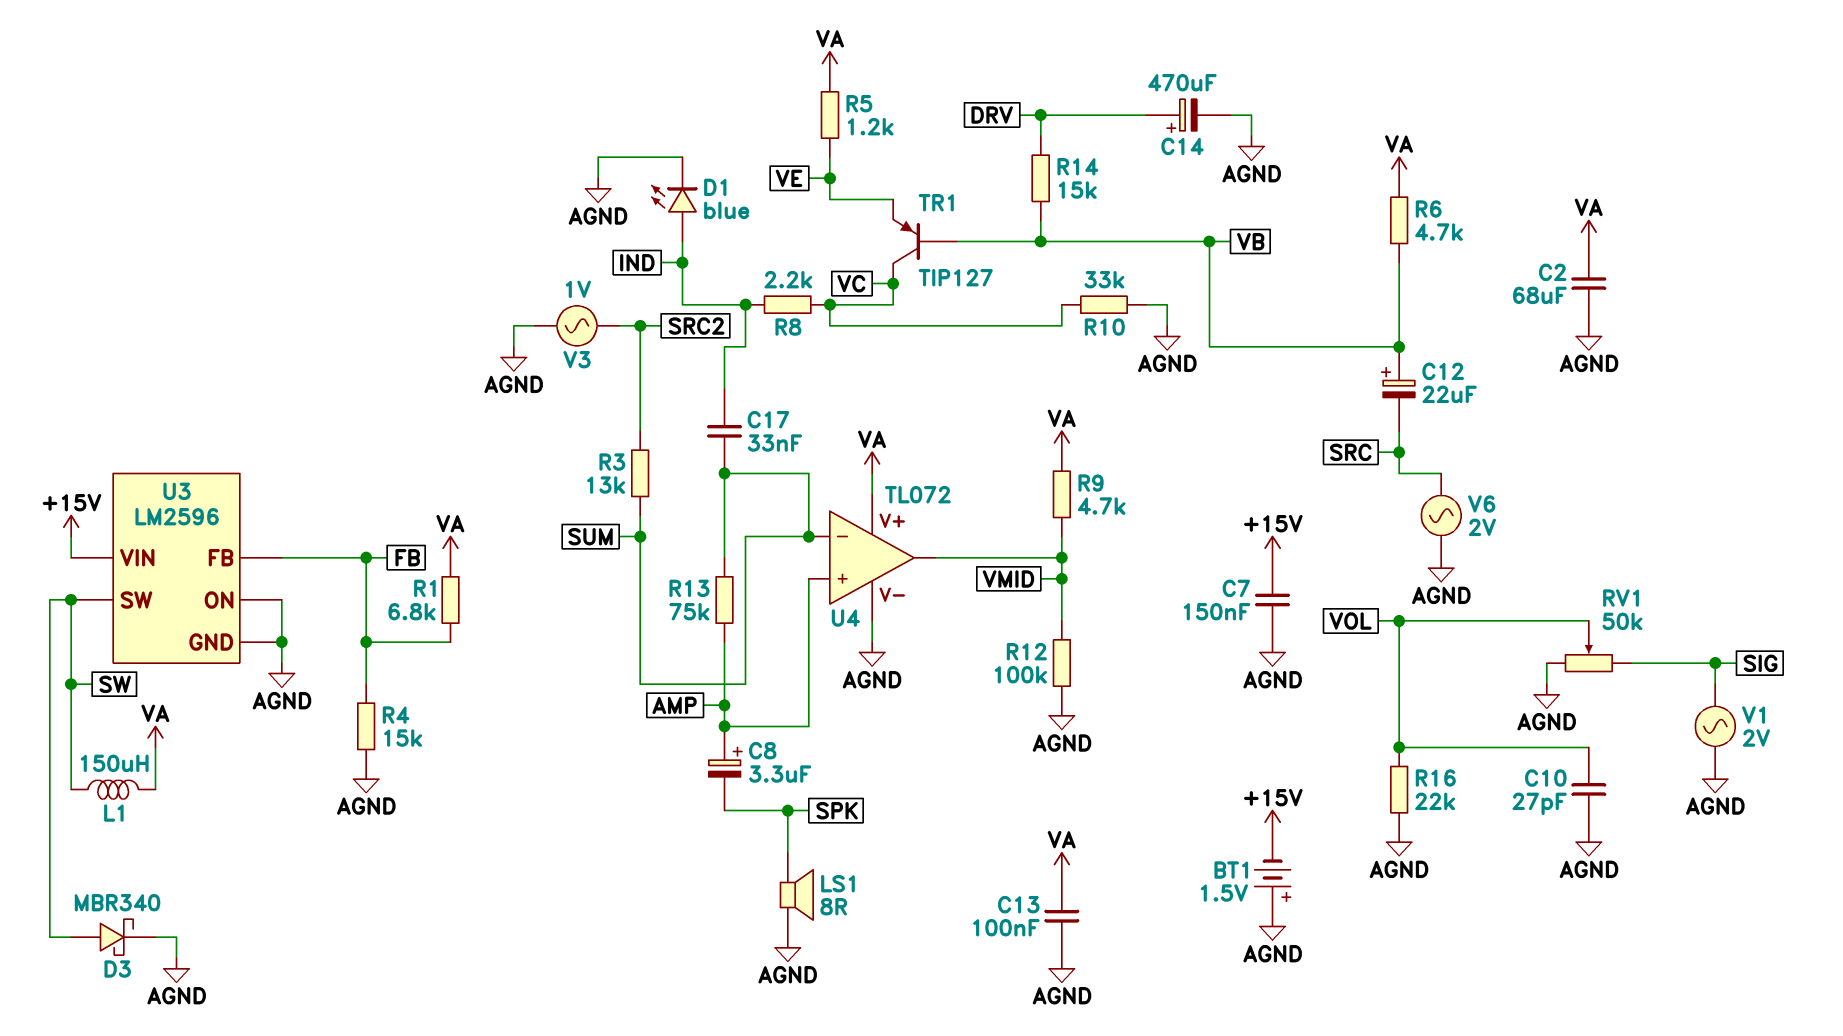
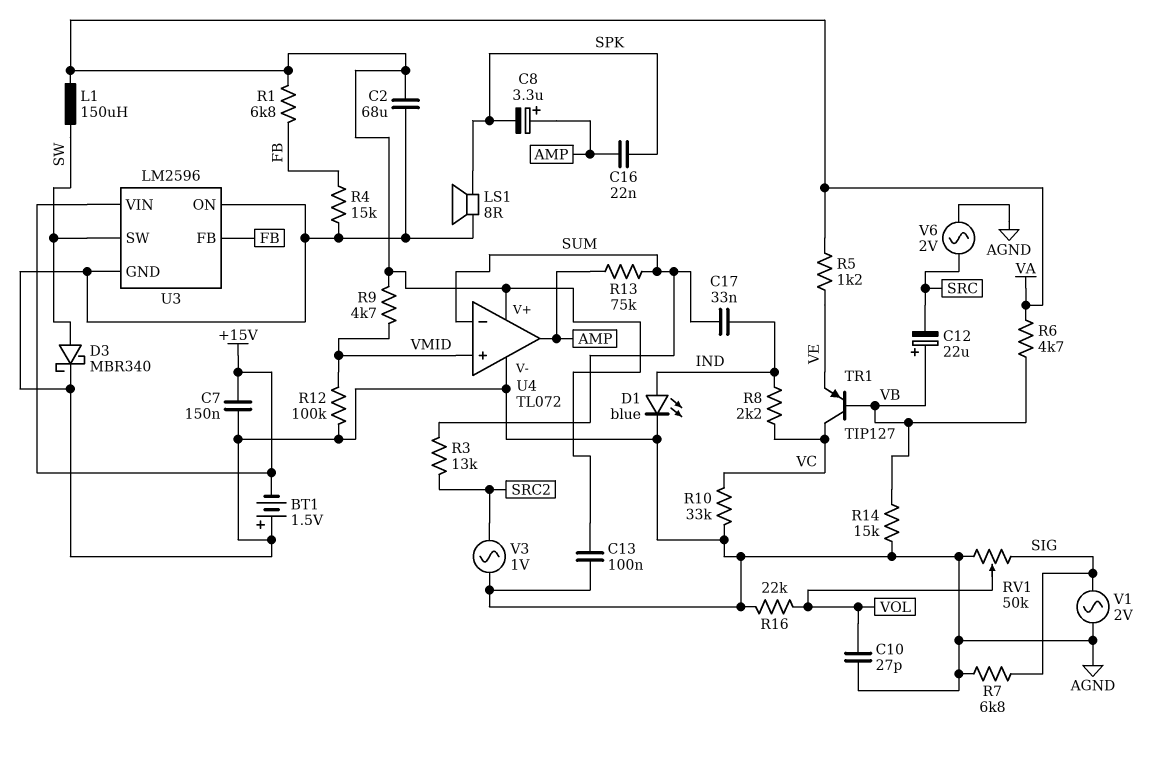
C14: 470uF (plus DRV, minus AGND) -> none
C16: none -> 22nF (AMP, SPK)
R7: none -> 6.8k (AGND, SIG)
R14: 15k (DRV, VB) -> 15k (AGND, VB)
U4 pin in+: AMP -> VMID
U4 pin out: VMID -> AMP

